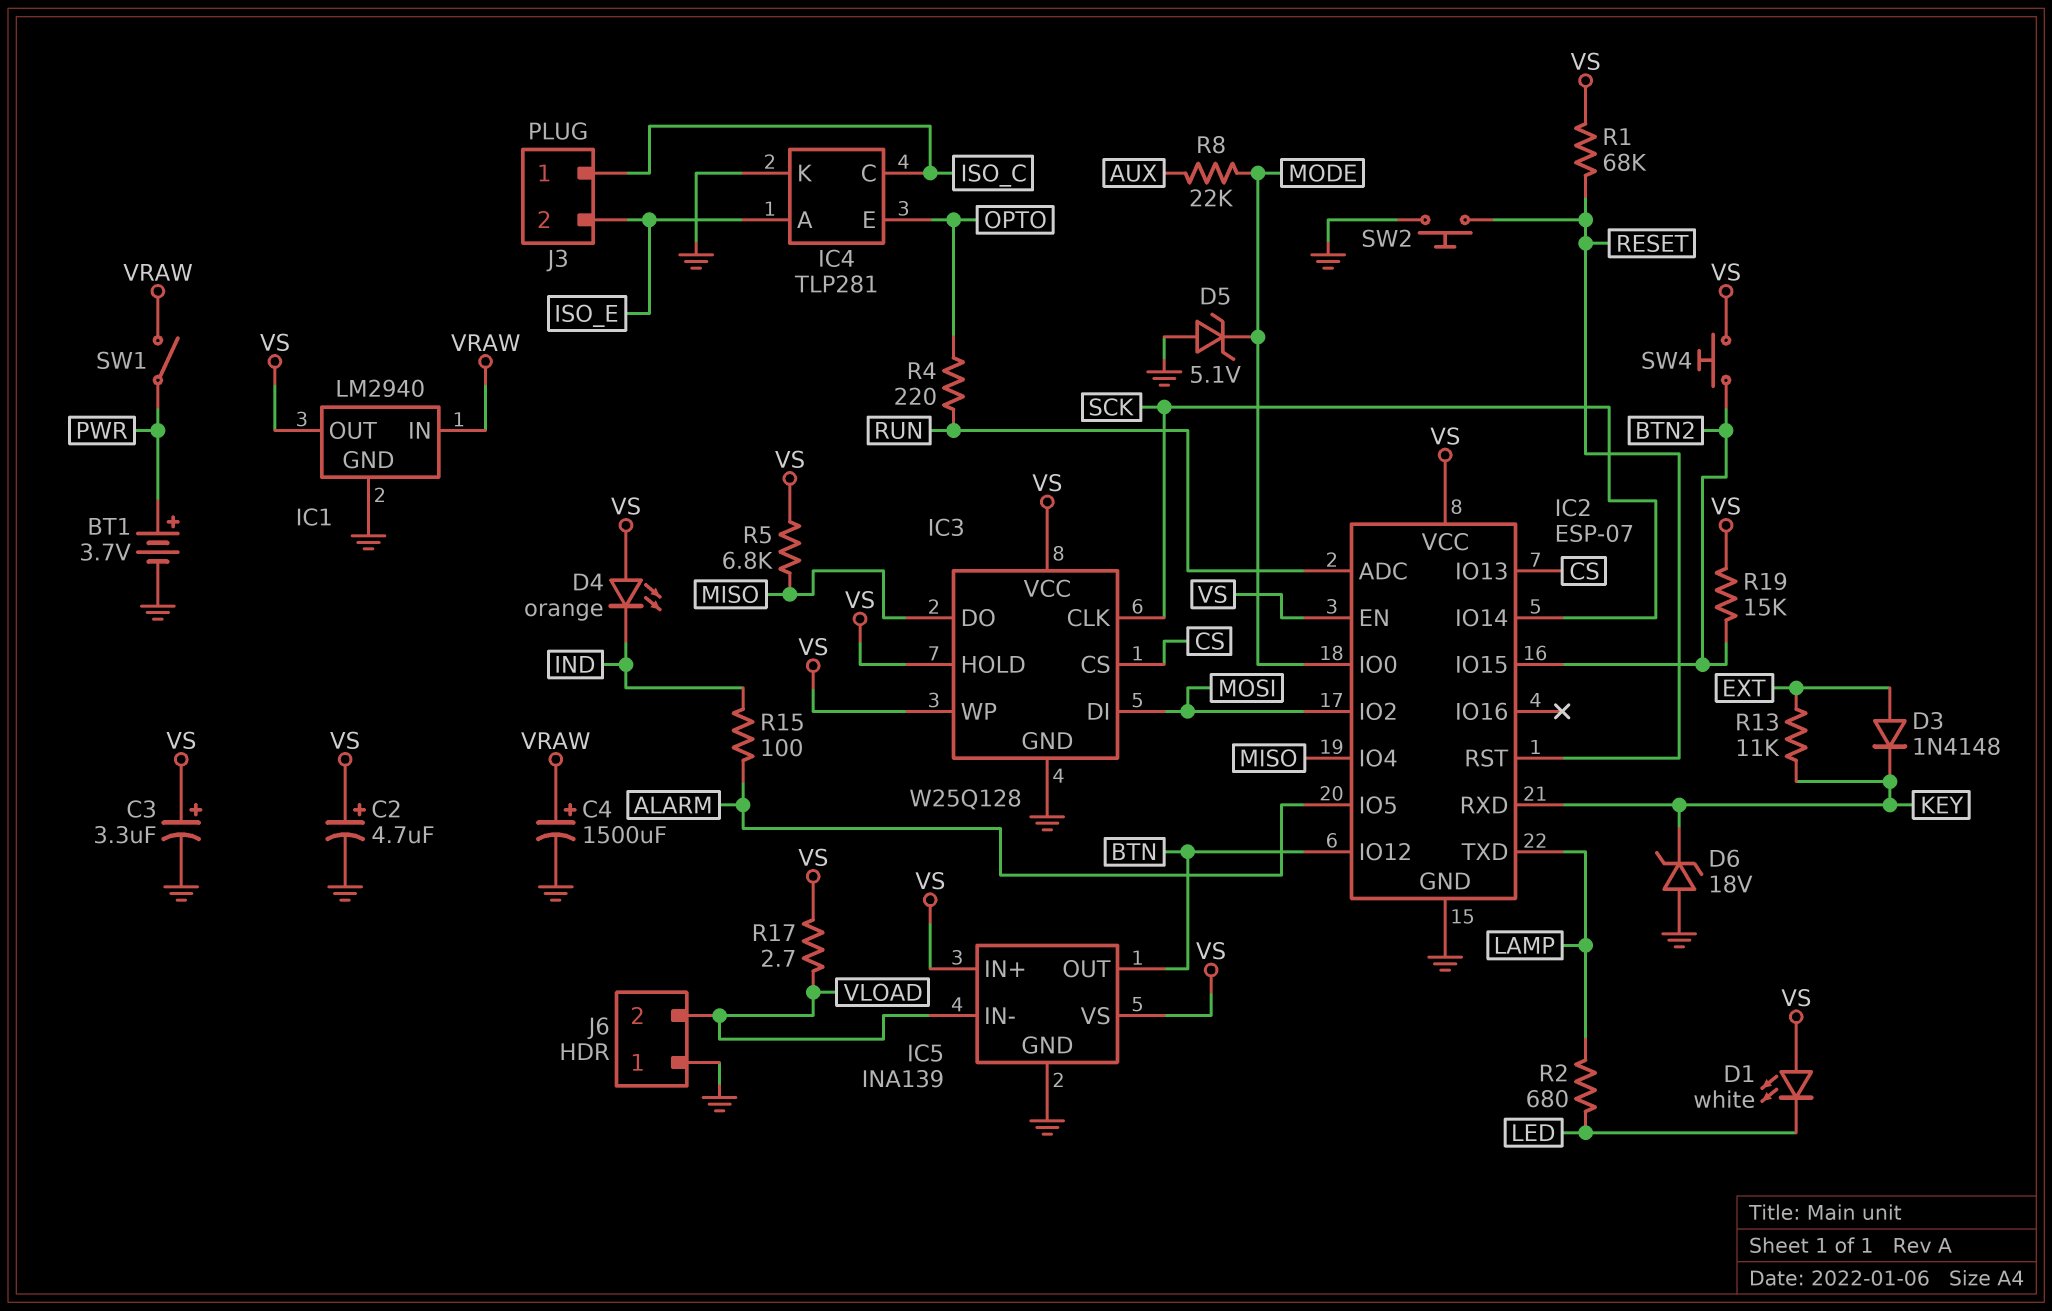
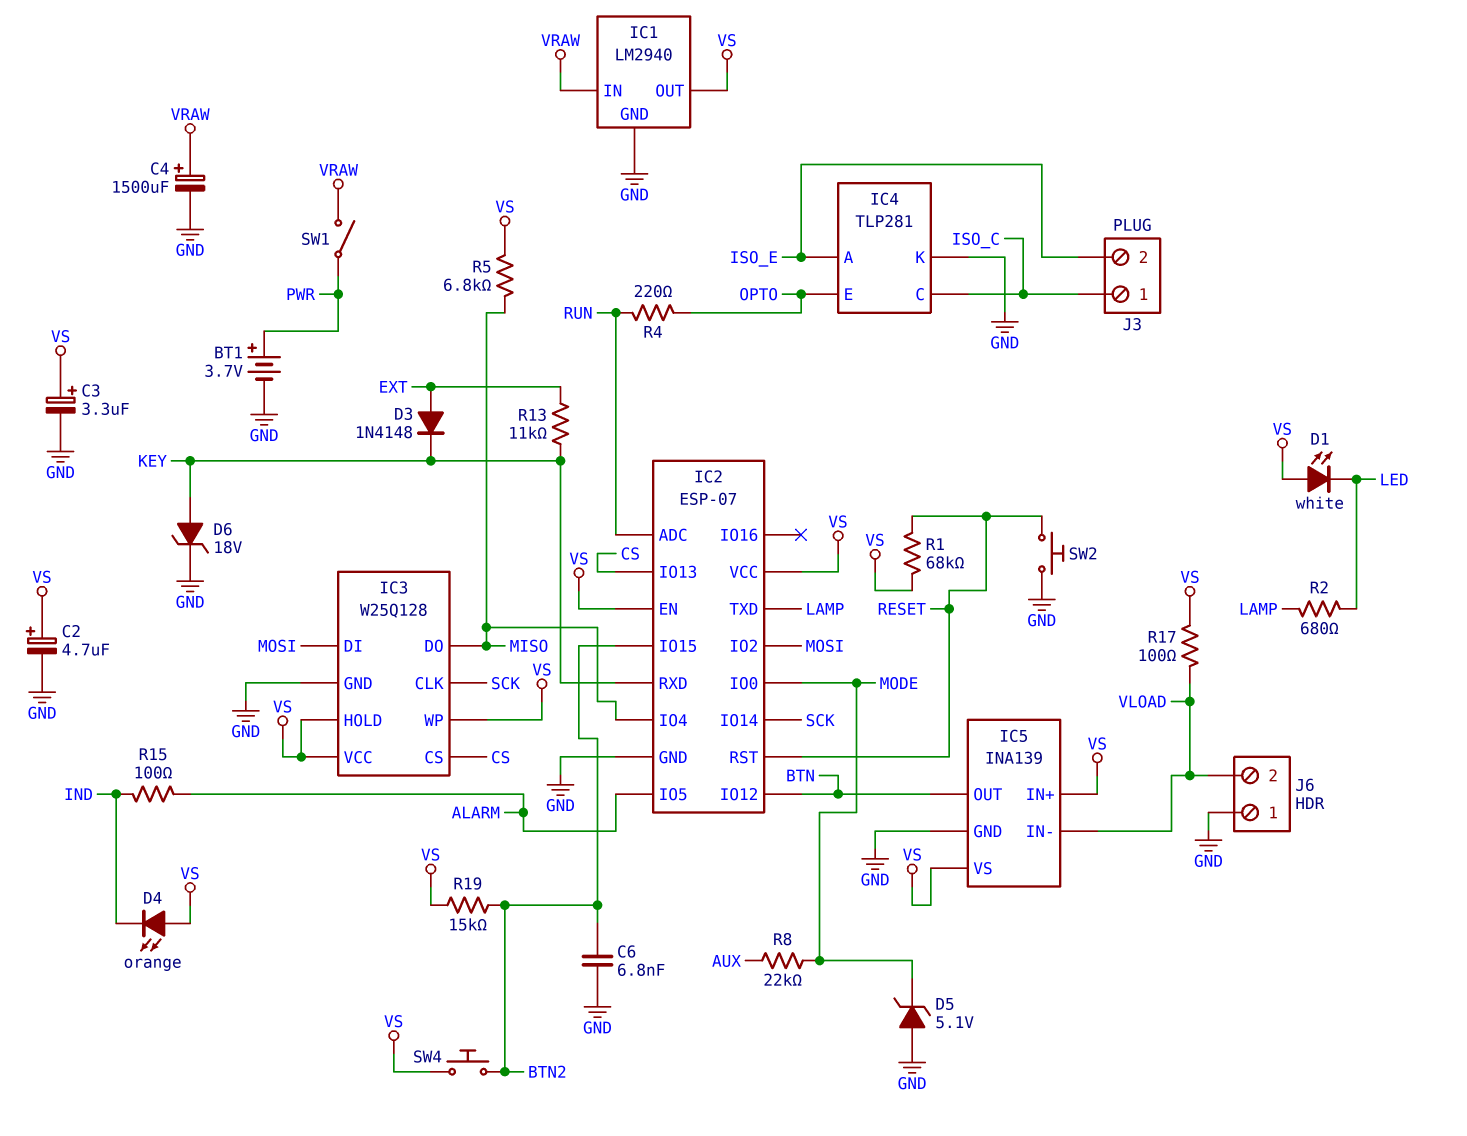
C6: none -> 6.8nF (BTN2, GND)
D6: zener 18V (A GND, K KEY) -> zener 18V (A KEY, K GND)
R17: 2.7 (VLOAD, VS) -> 100 (VLOAD, VS)

